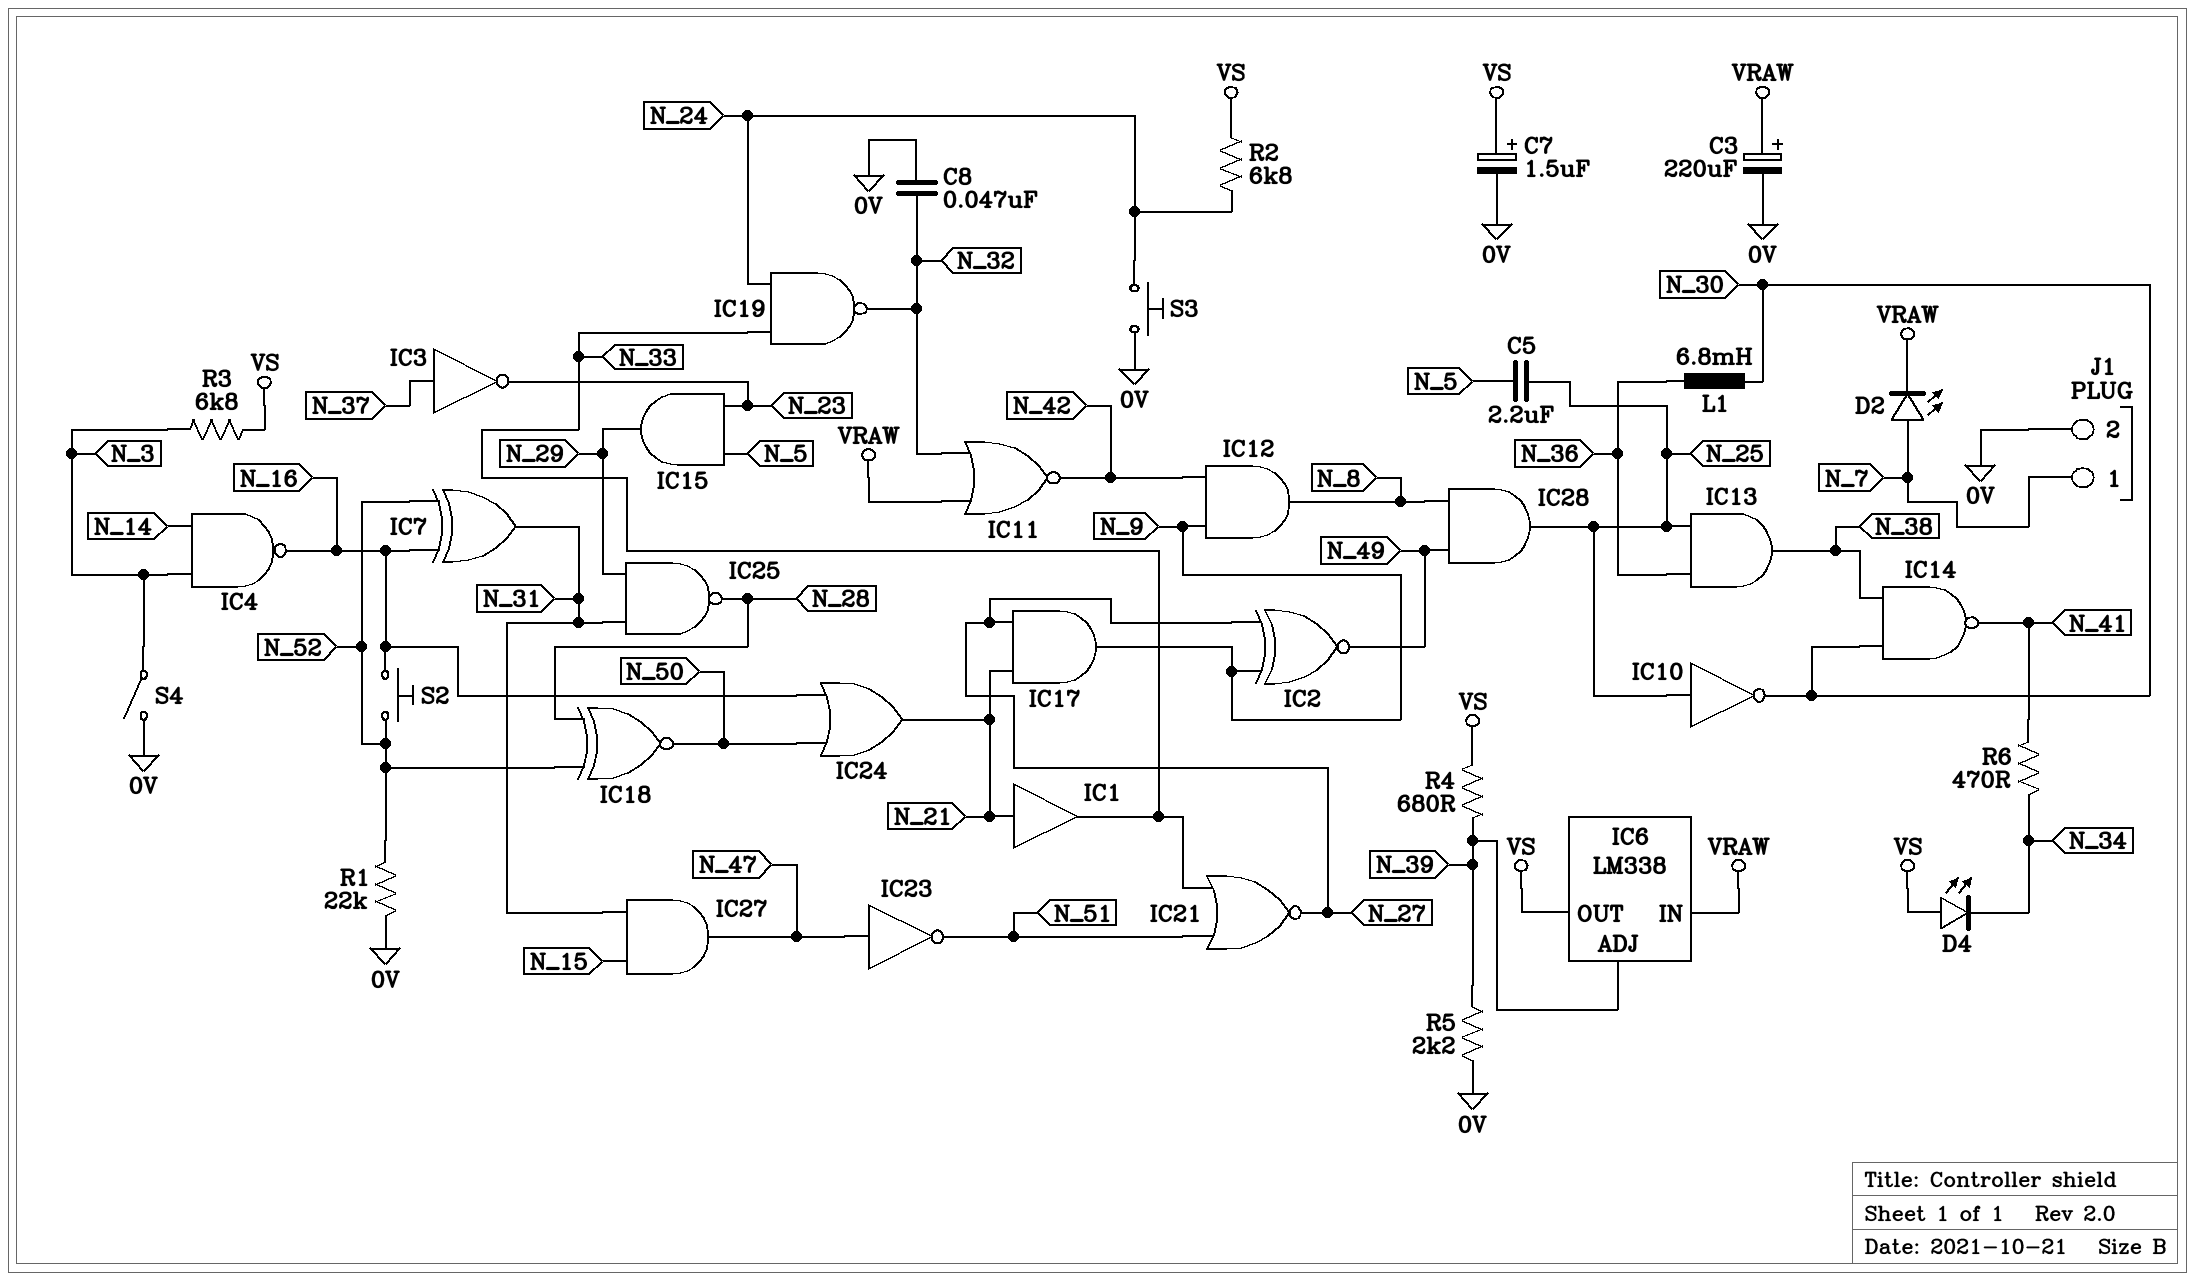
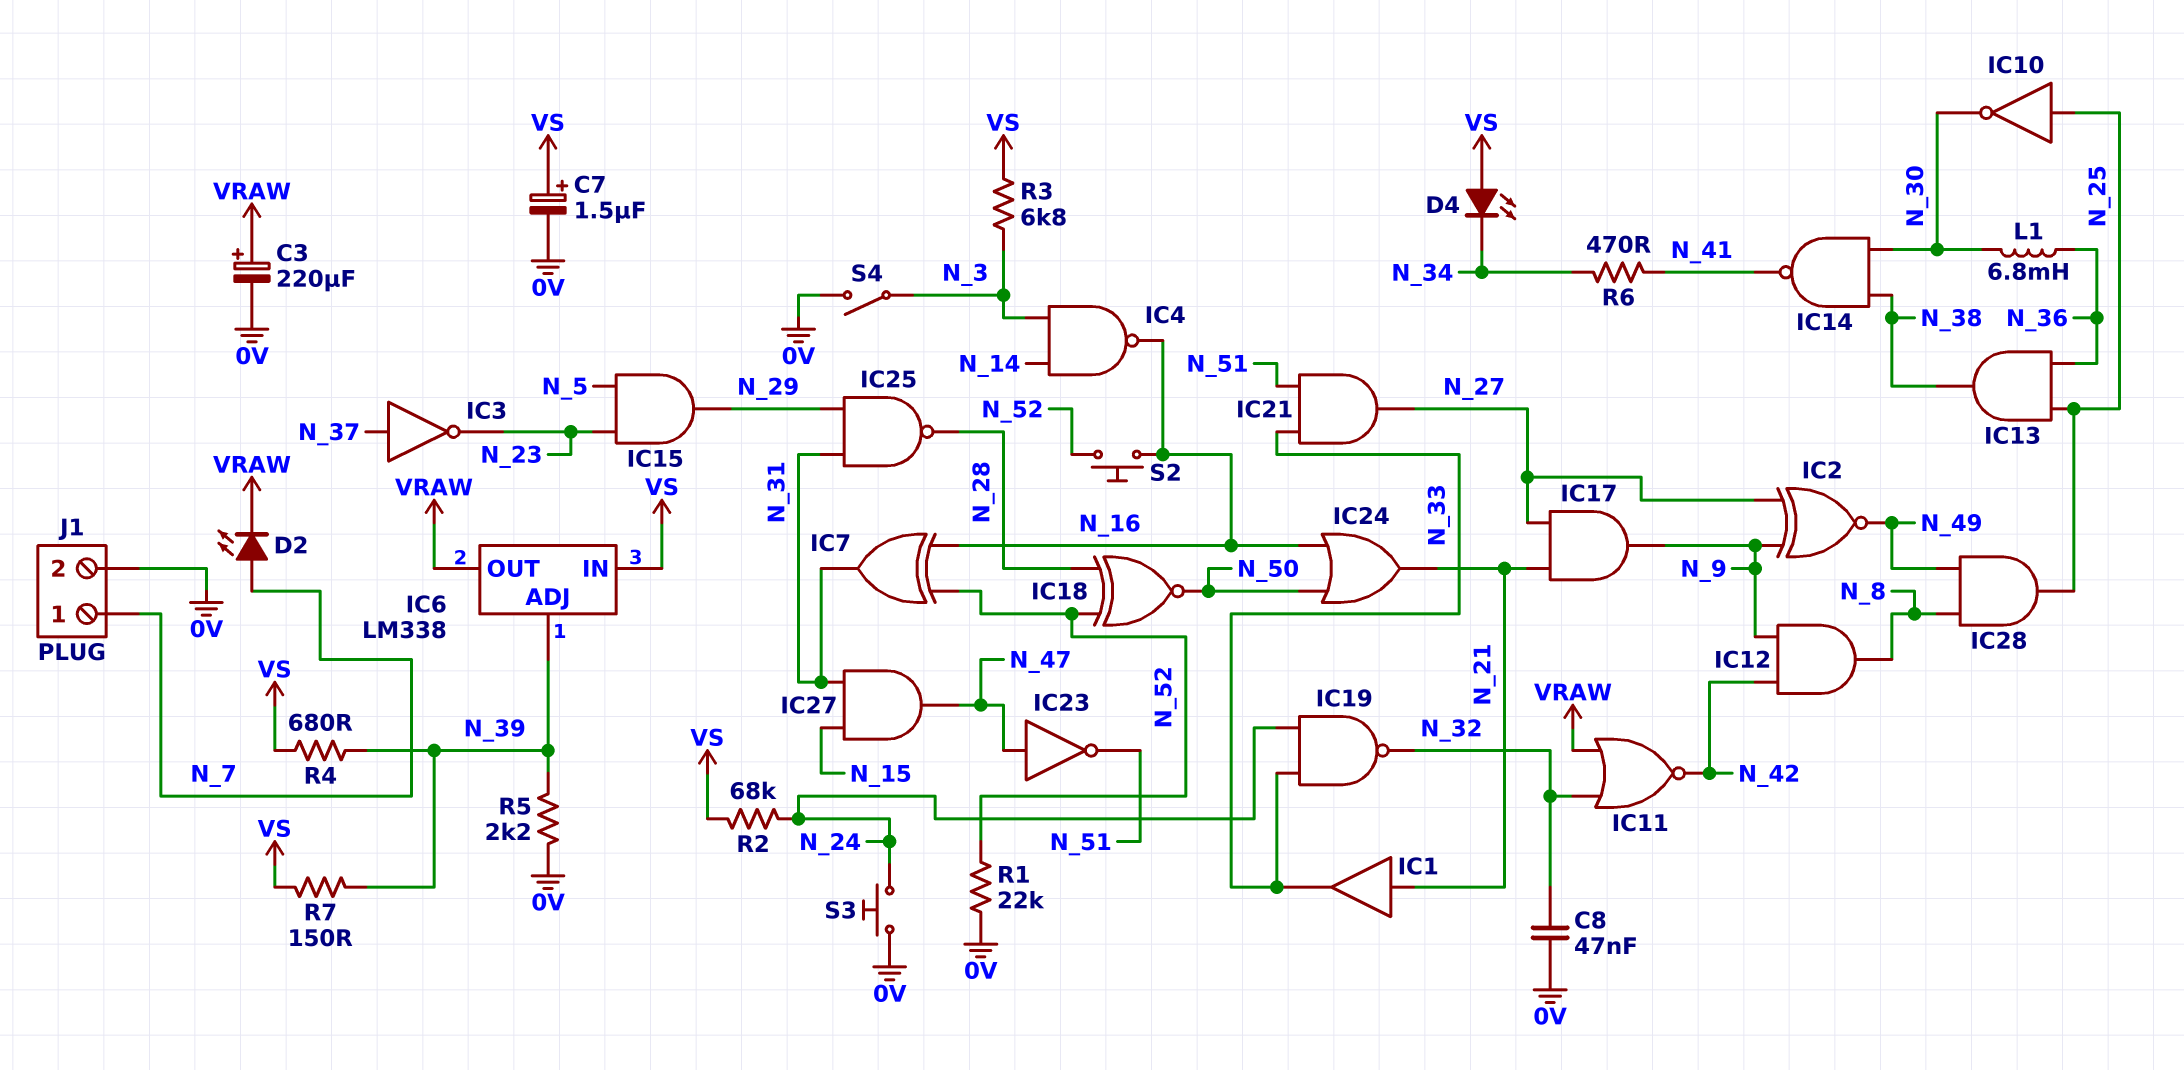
C5: 2.2uF (N_5, N_25) -> none
IC6 pin IN: VRAW -> VS
IC6 pin OUT: VS -> VRAW
IC21: NOR (in N_33, in N_51, out N_27) -> AND (in N_33, in N_51, out N_27)
R2: 6.8k (N_24, VS) -> 68k (N_24, VS)
R7: none -> 150 (N_39, VS)

